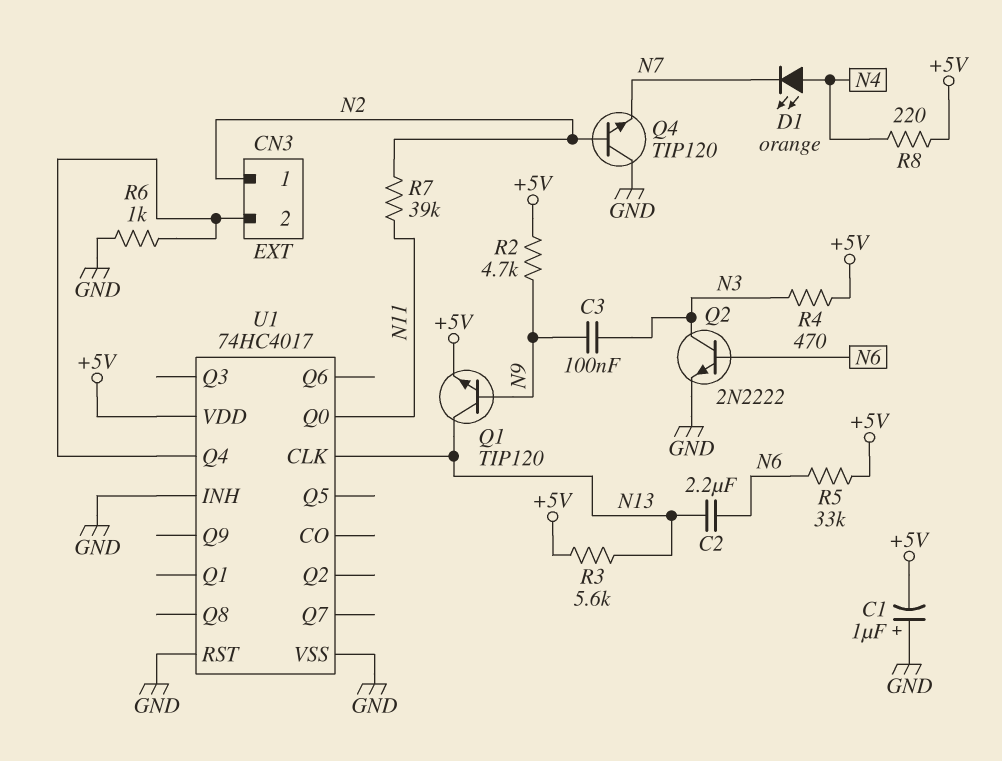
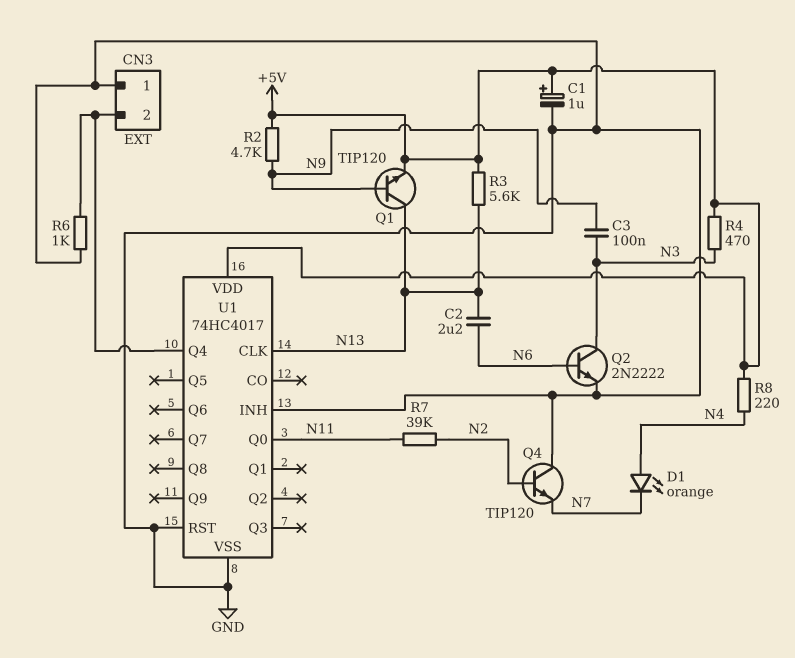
C1: 1uF (plus GND, minus +5V) -> 1uF (plus +5V, minus GND)
CN3 pin 1: N2 -> GND
R5: 33k (+5V, N6) -> none

